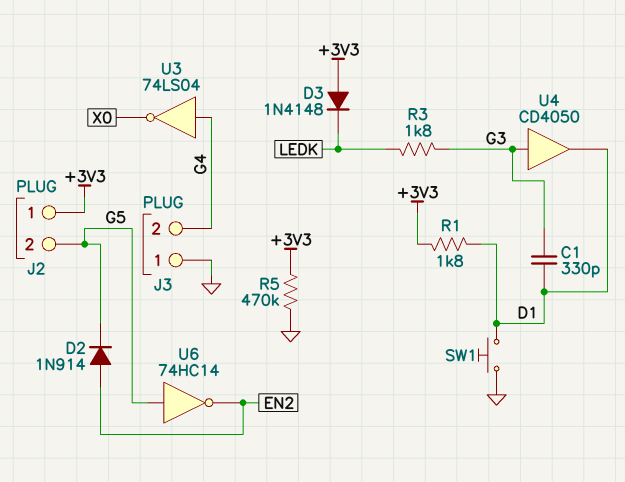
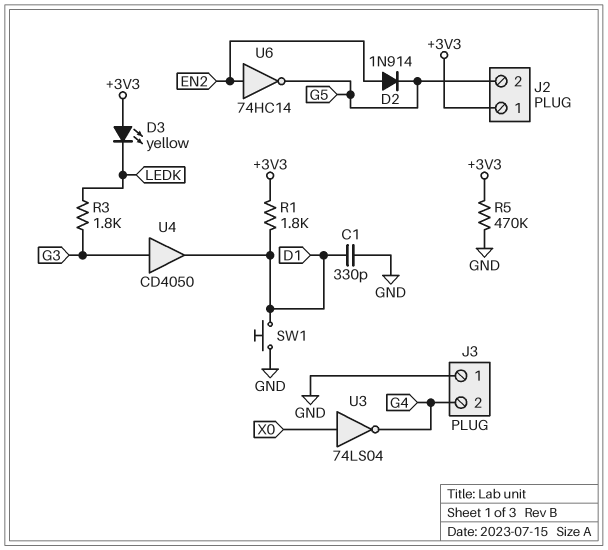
C1: 330pF (D1, G3) -> 330pF (D1, GND)
D3: diode 1N4148 (A +3V3, K LEDK) -> LED yellow (A +3V3, K LEDK)
U3: NOT 74LS04 (in G4, out X0) -> NOT 74LS04 (in X0, out G4)
U6: NOT 74HC14 (in G5, out EN2) -> NOT 74HC14 (in EN2, out G5)

